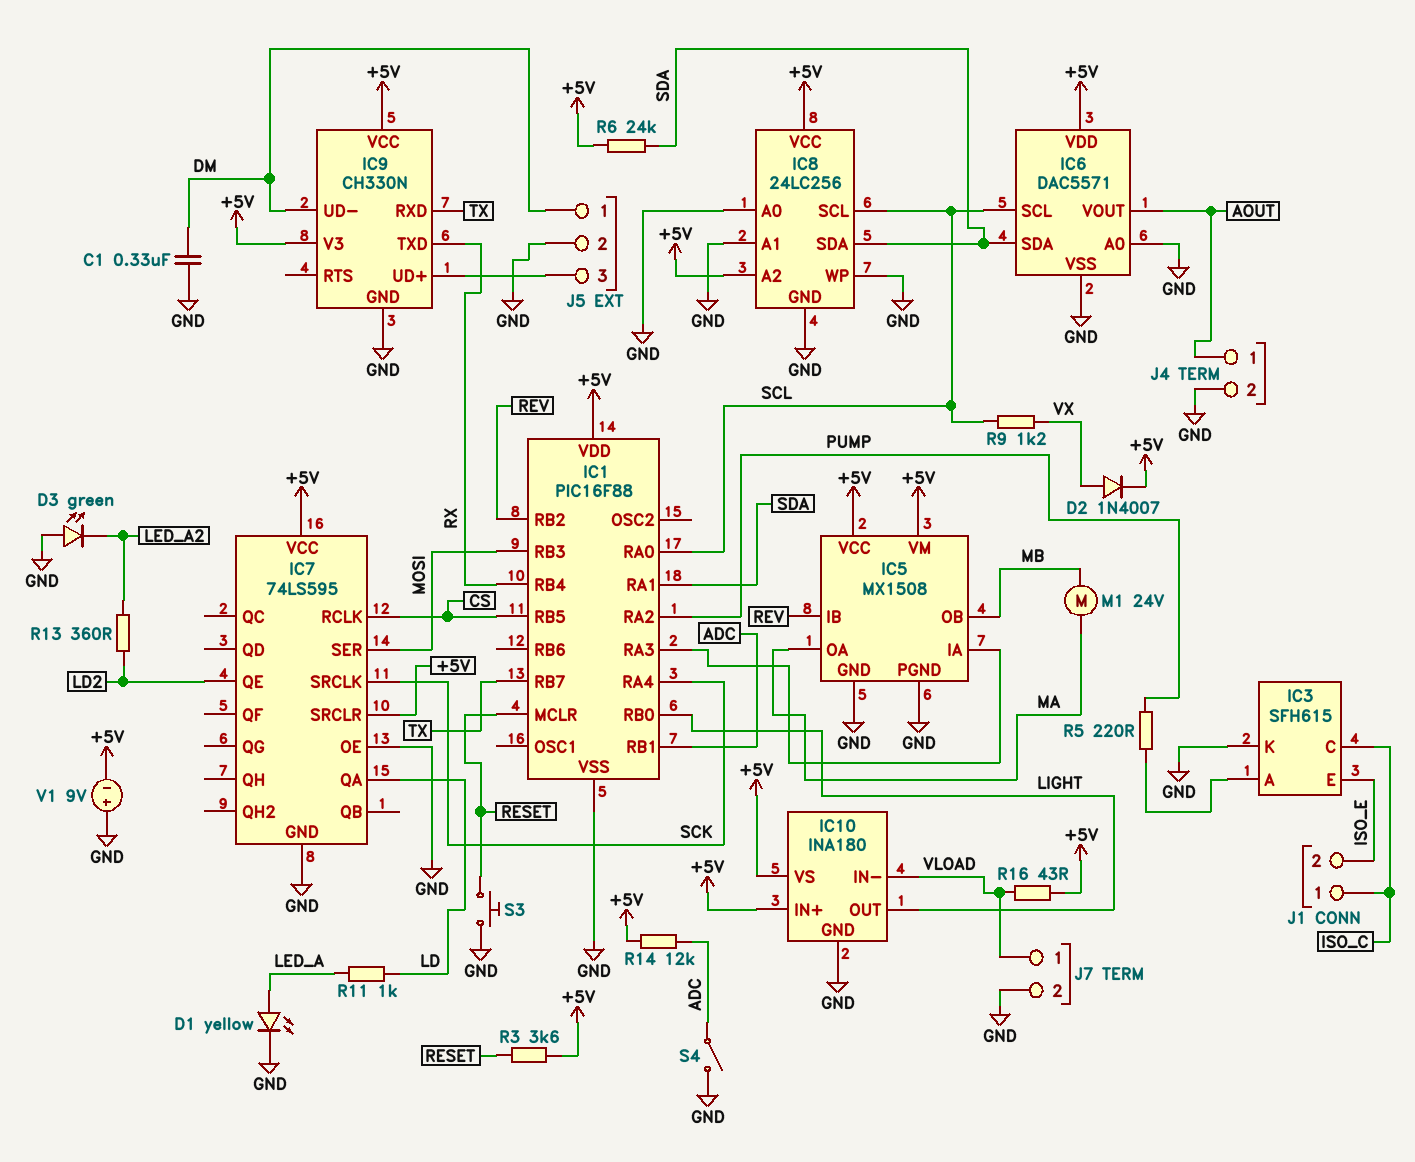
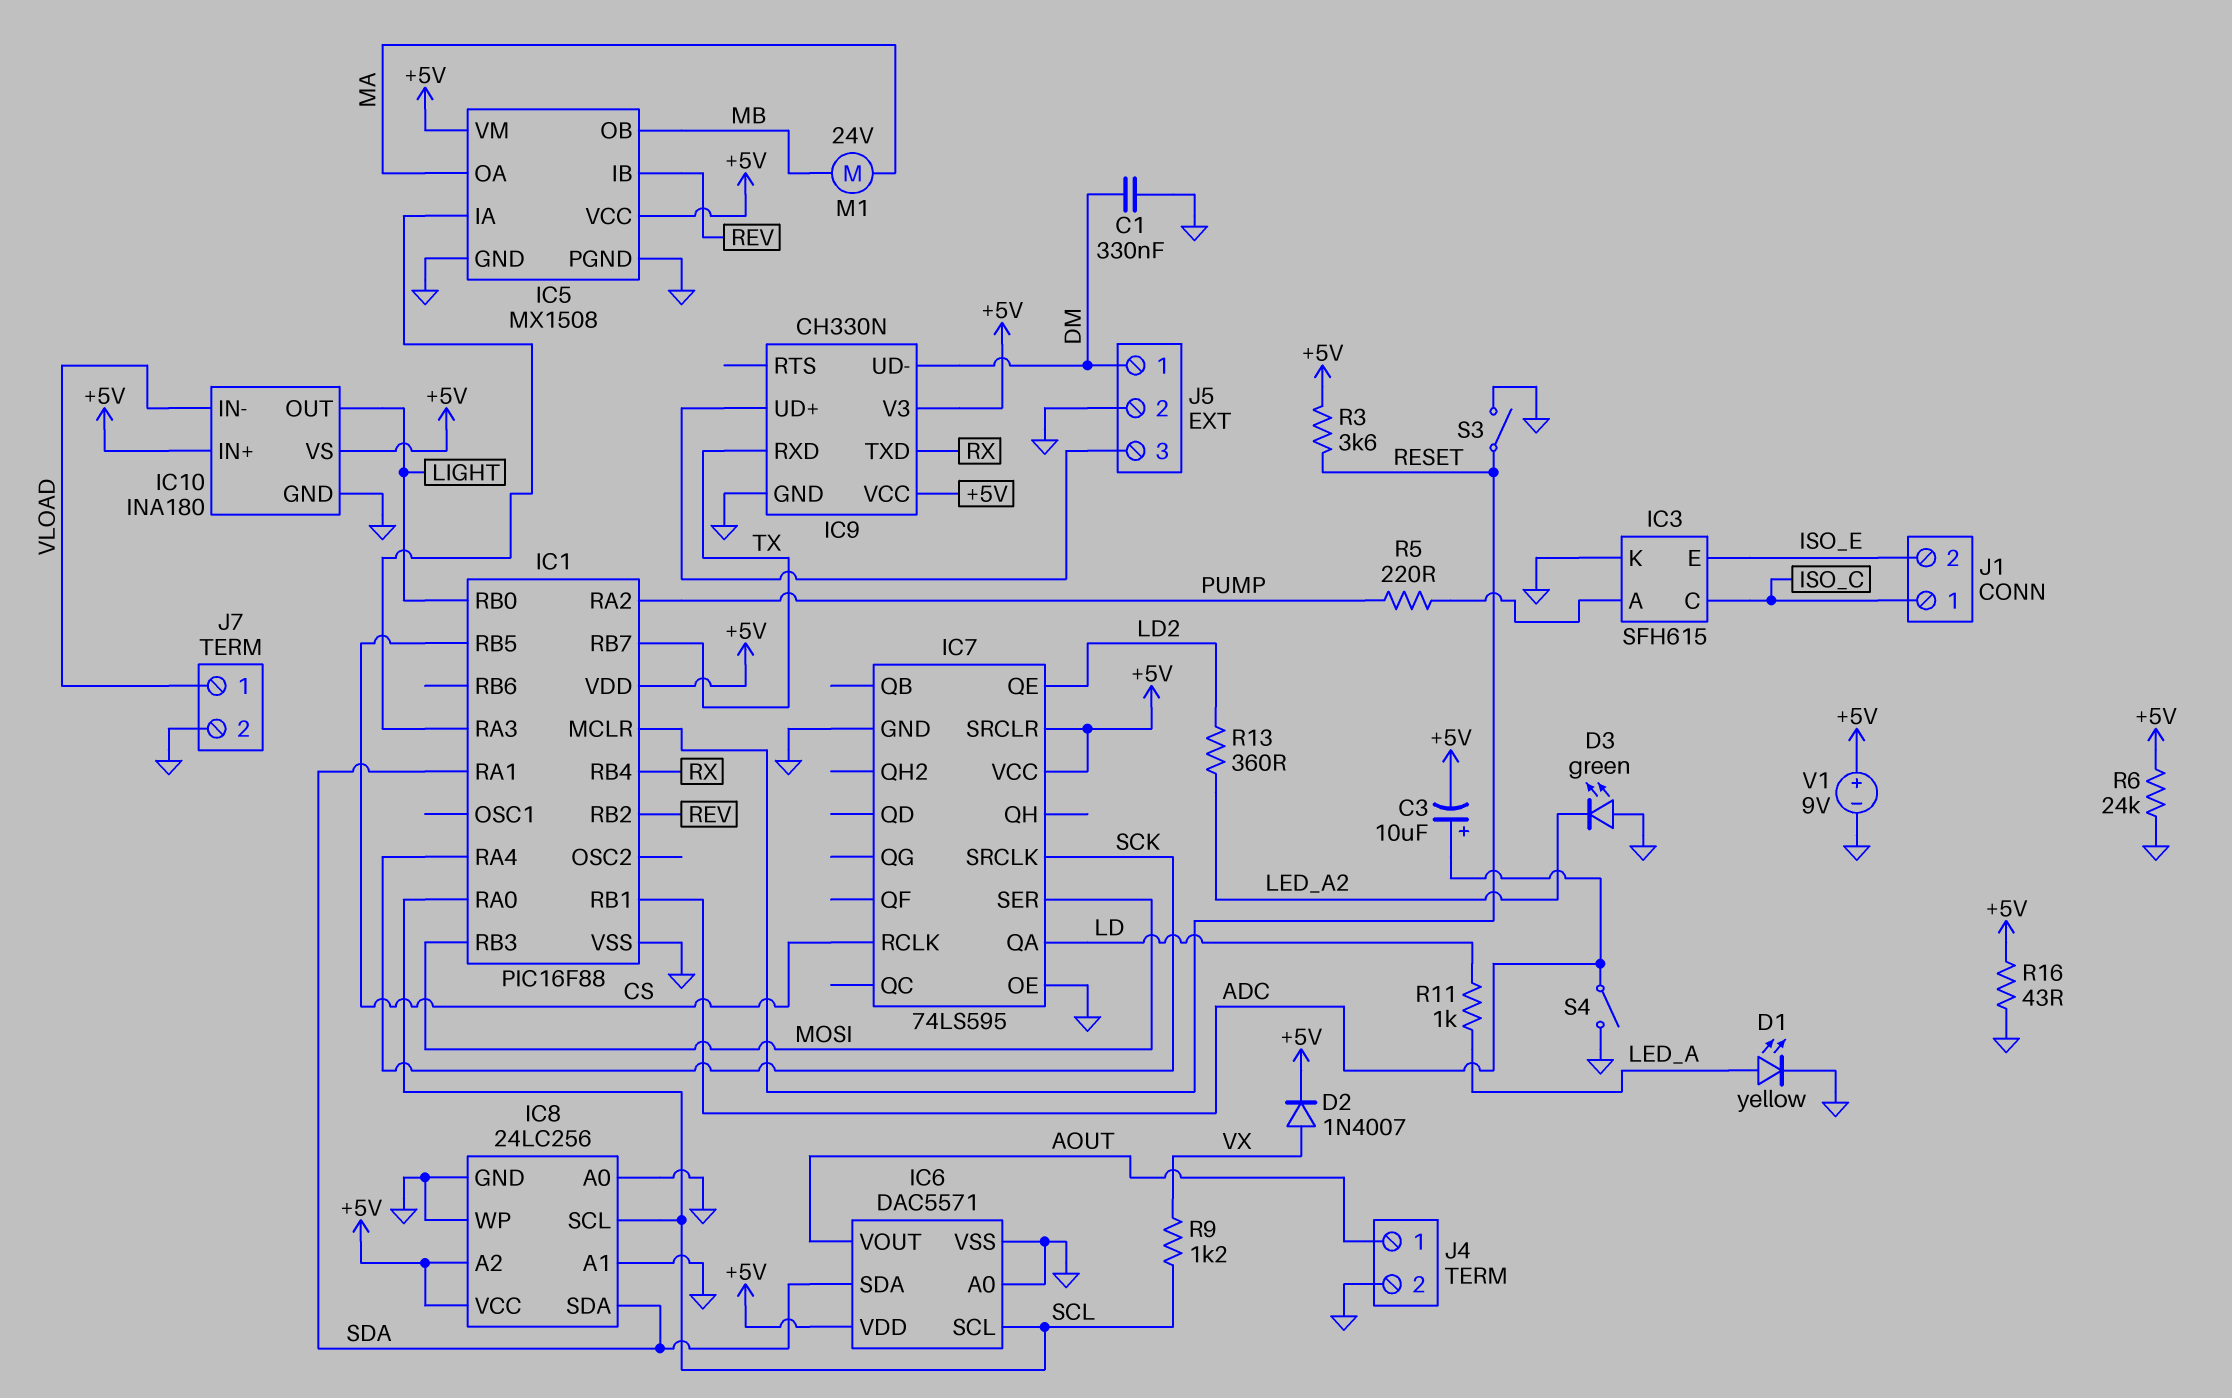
C3: none -> 10uF (plus ADC, minus +5V)
R6: 24k (+5V, SDA) -> 24k (+5V, GND)
R14: 12k (+5V, ADC) -> none
R16: 43 (+5V, VLOAD) -> 43 (+5V, GND)
S3: button (GND, RESET) -> switch (GND, RESET)
V1: 9V (plus GND, minus +5V) -> 9V (plus +5V, minus GND)

